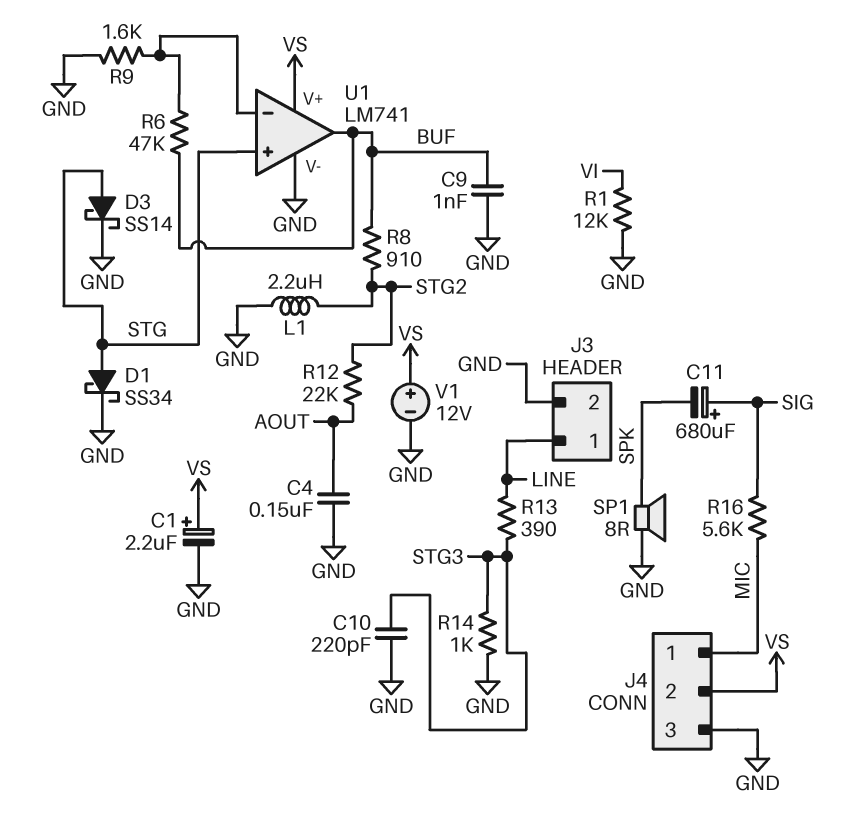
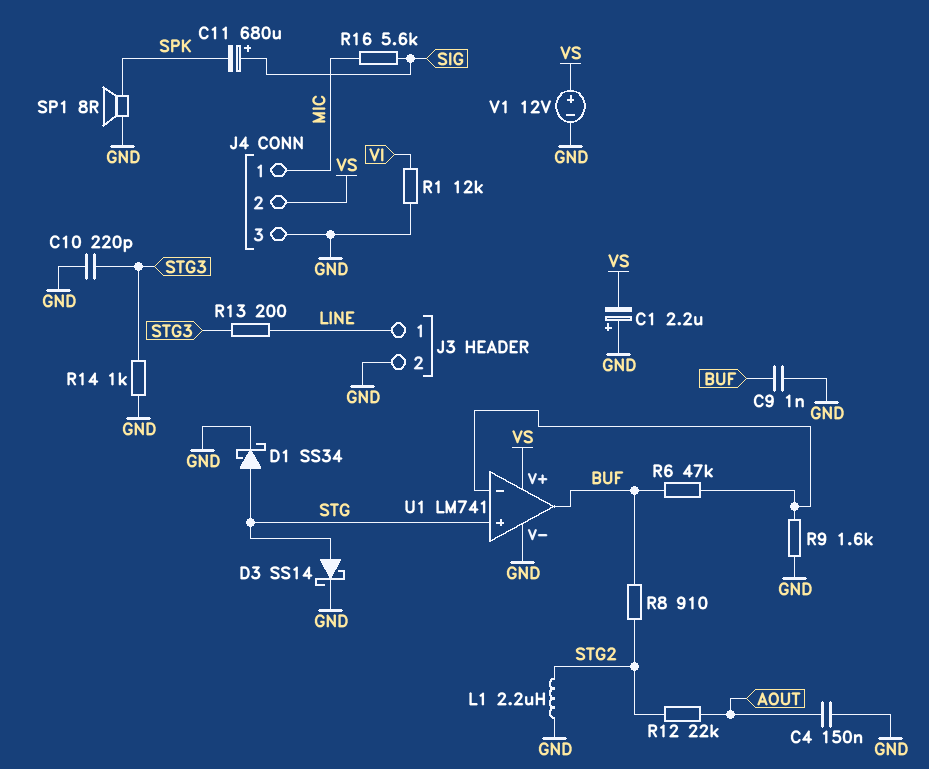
C1: 2.2uF (plus VS, minus GND) -> 2.2uF (plus GND, minus VS)
R13: 390 (LINE, STG3) -> 200 (LINE, STG3)

